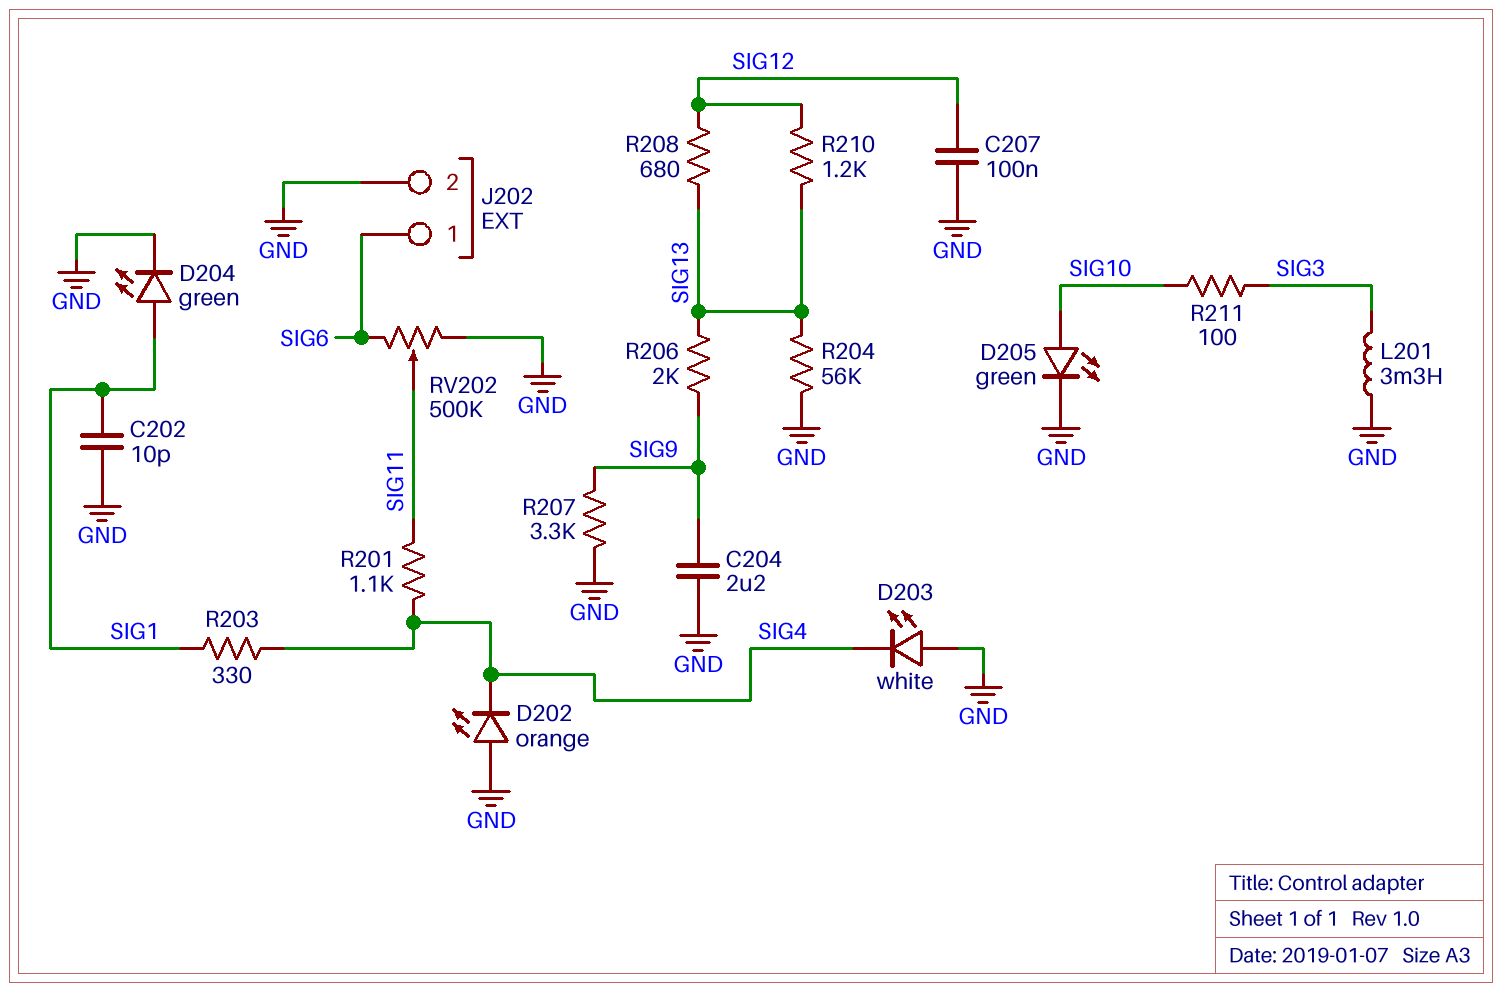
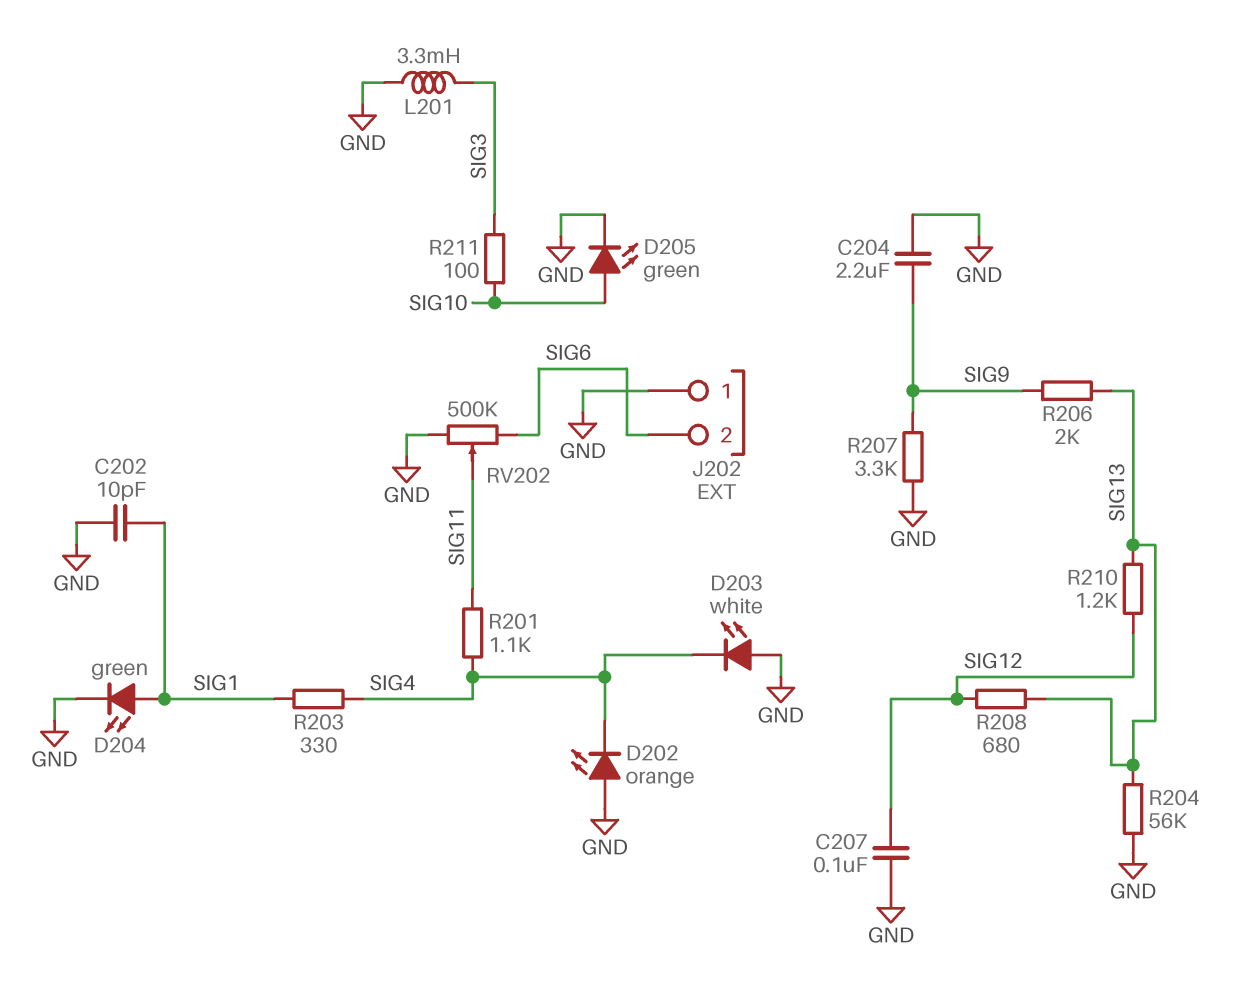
J202 pin 1: SIG6 -> GND
J202 pin 2: GND -> SIG6

